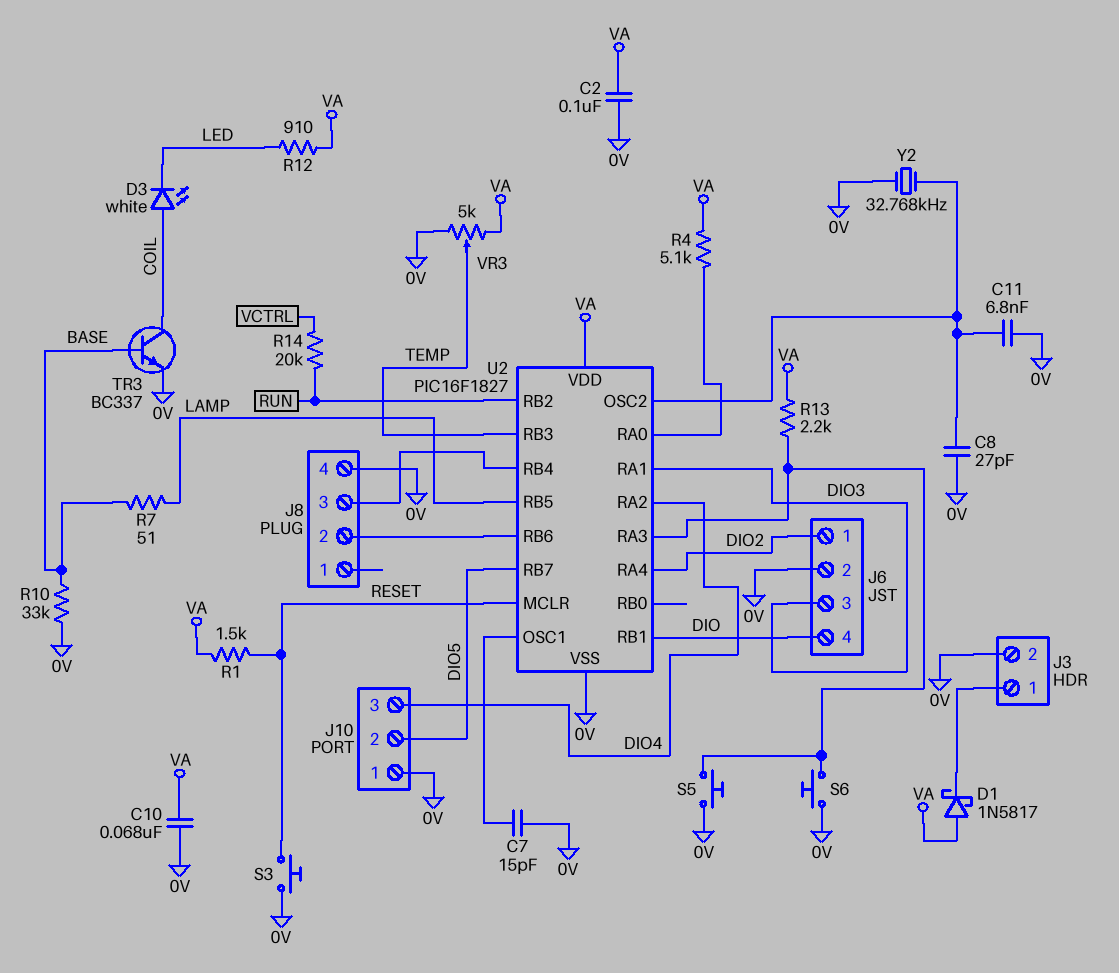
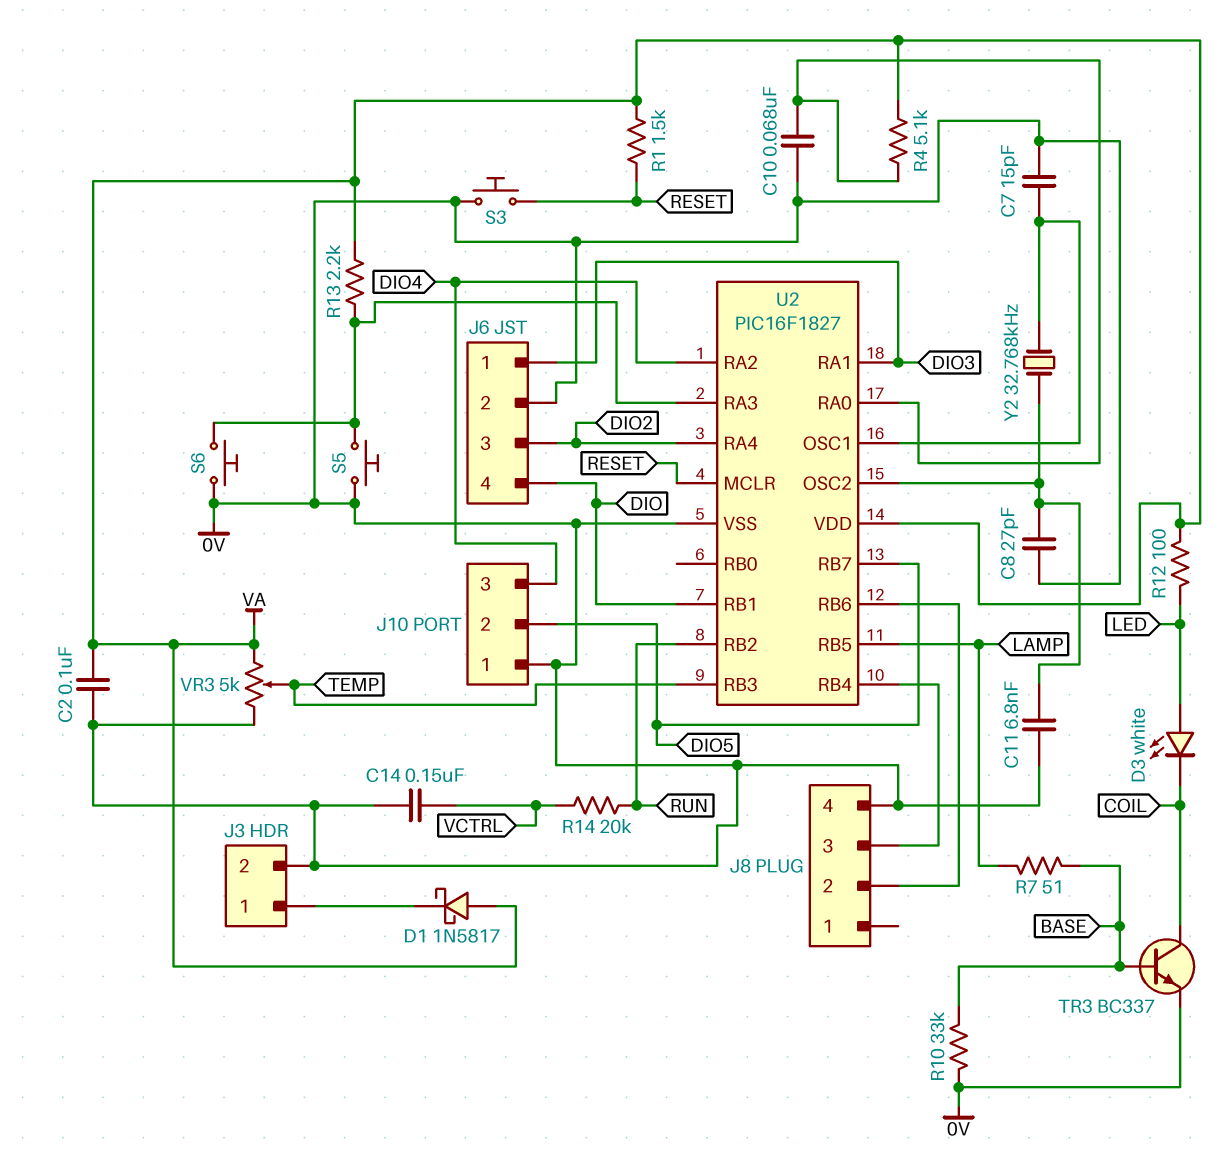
C10: 68nF (0V, VA) -> 68nF (0V, U2/RA0)
C14: none -> 150nF (0V, VCTRL)
D3: LED white (A COIL, K LED) -> LED white (A LED, K COIL)
J6 pin 1: DIO2 -> DIO3
J6 pin 3: DIO3 -> DIO2
R12: 910 (LED, VA) -> 100 (LED, VA)
Y2: 32.768kHz (0V, U2/OSC2) -> 32.768kHz (U2/OSC1, U2/OSC2)

